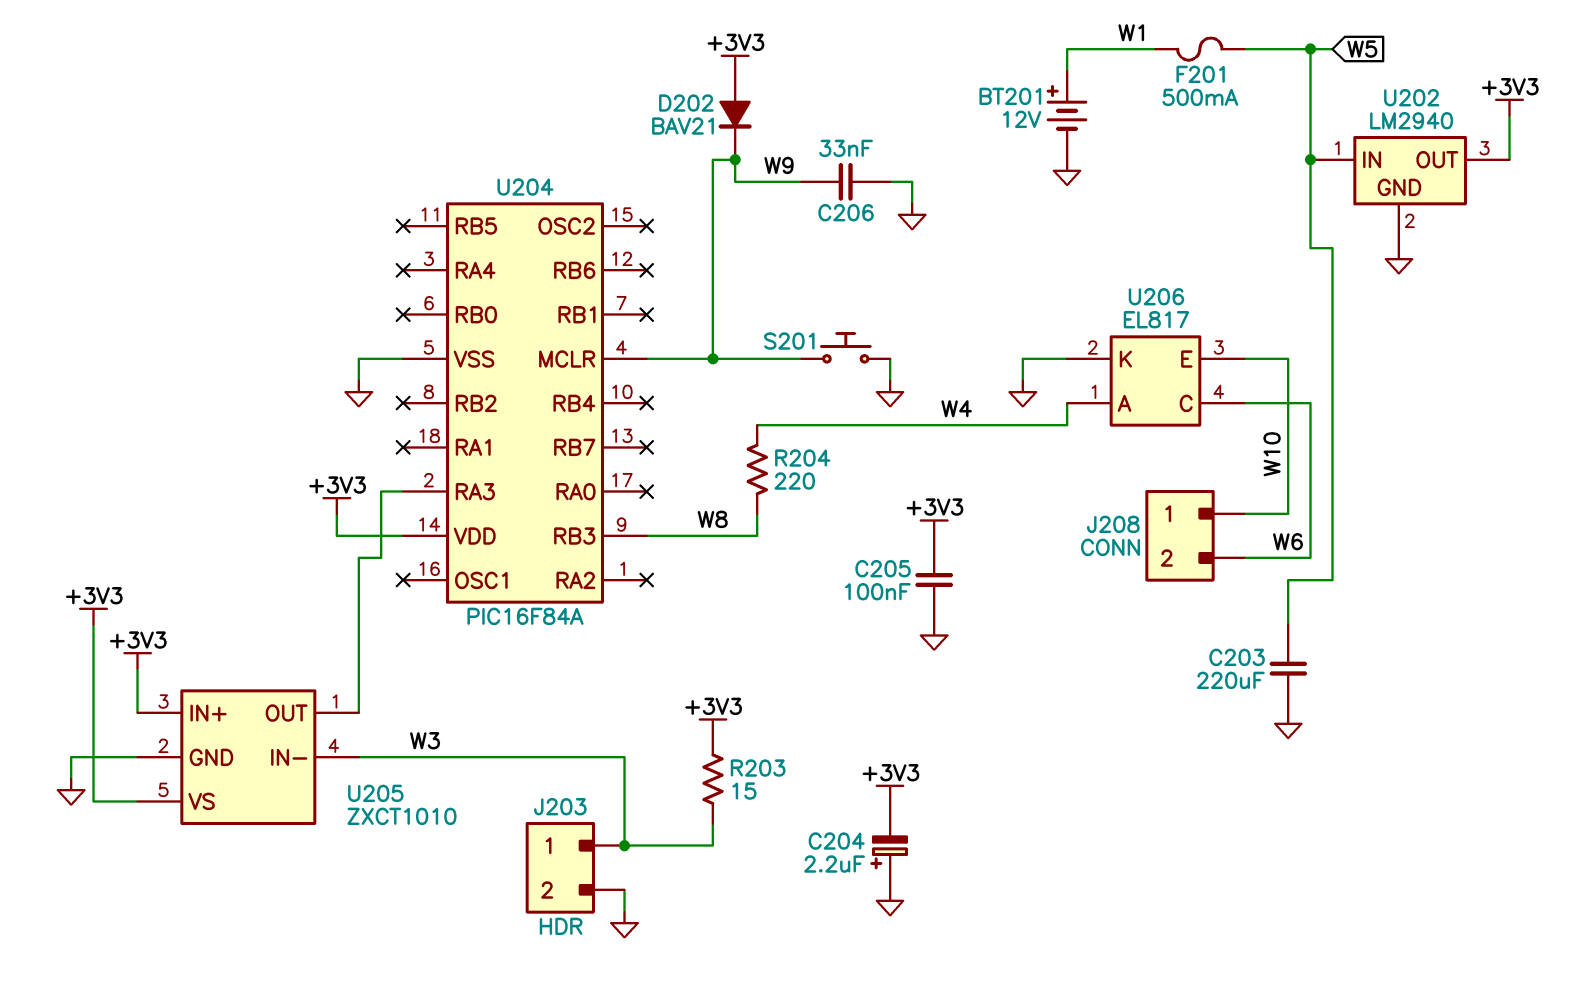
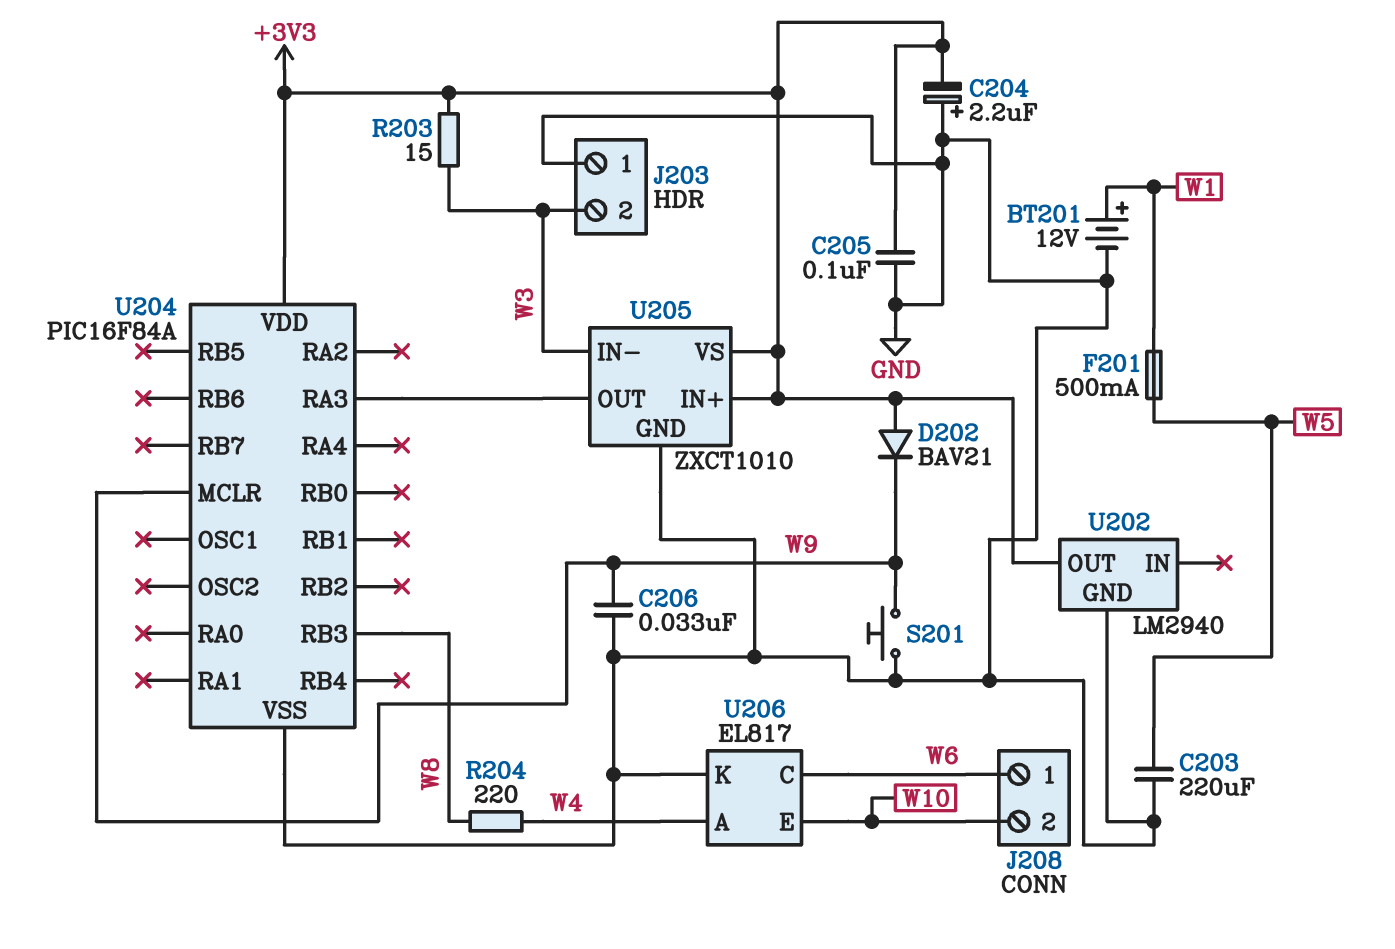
J203 pin 1: W3 -> GND
J203 pin 2: GND -> W3
J208 pin 1: W10 -> W6
J208 pin 2: W6 -> W10
U202 pin IN: W5 -> none

